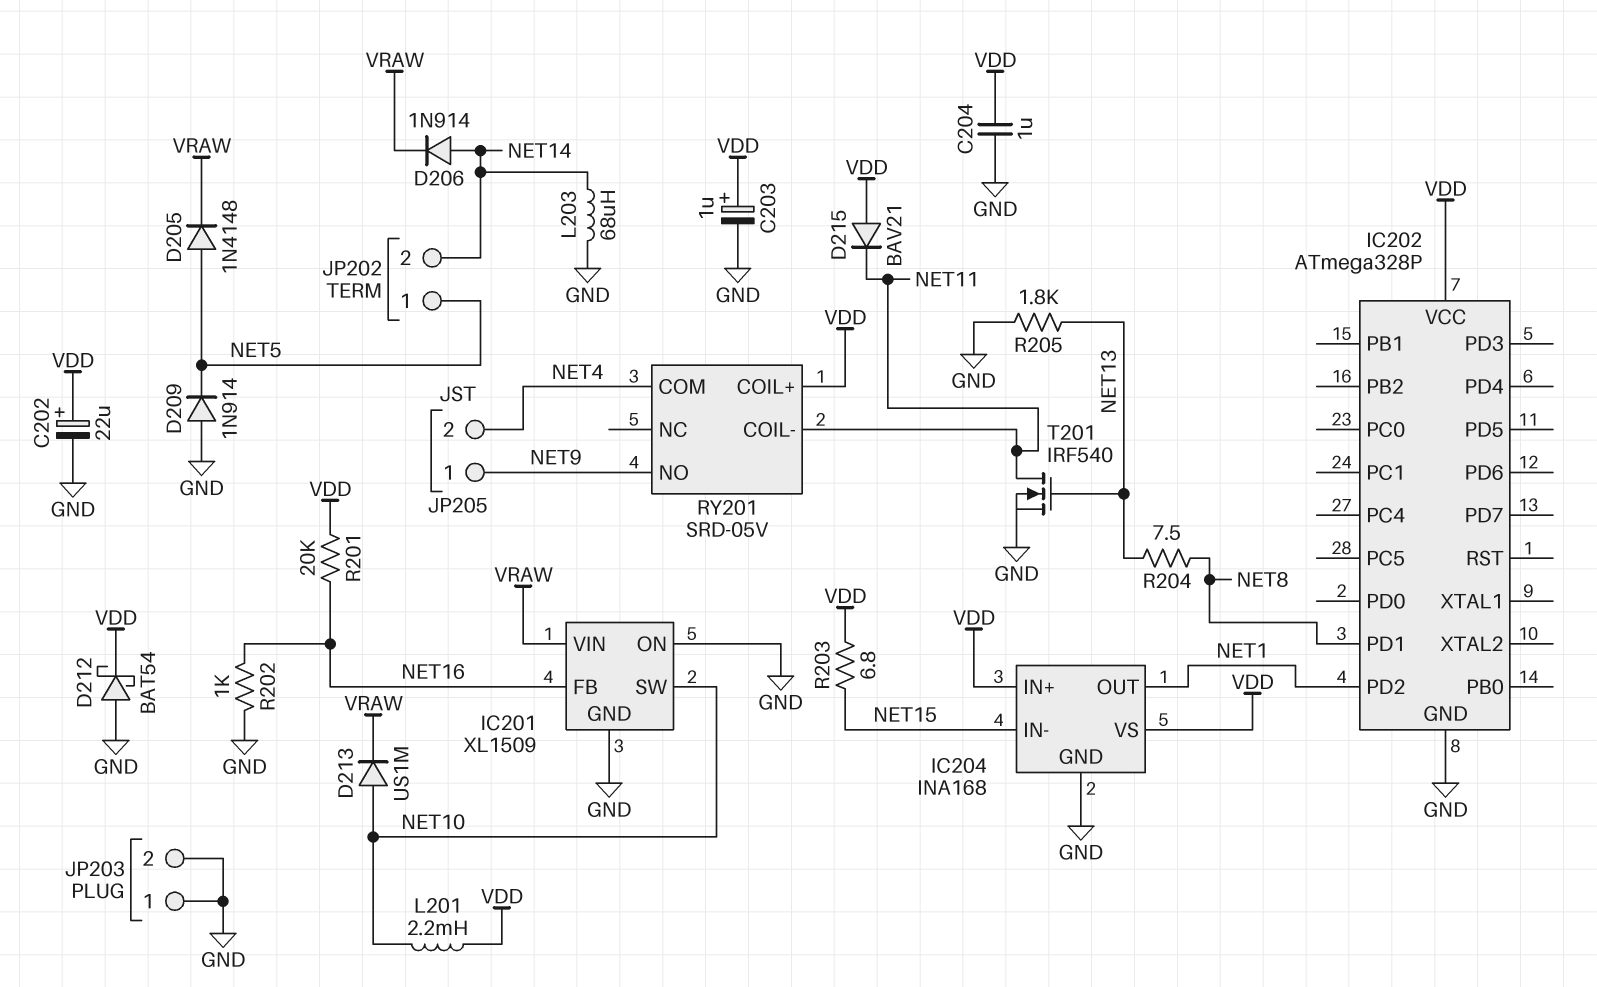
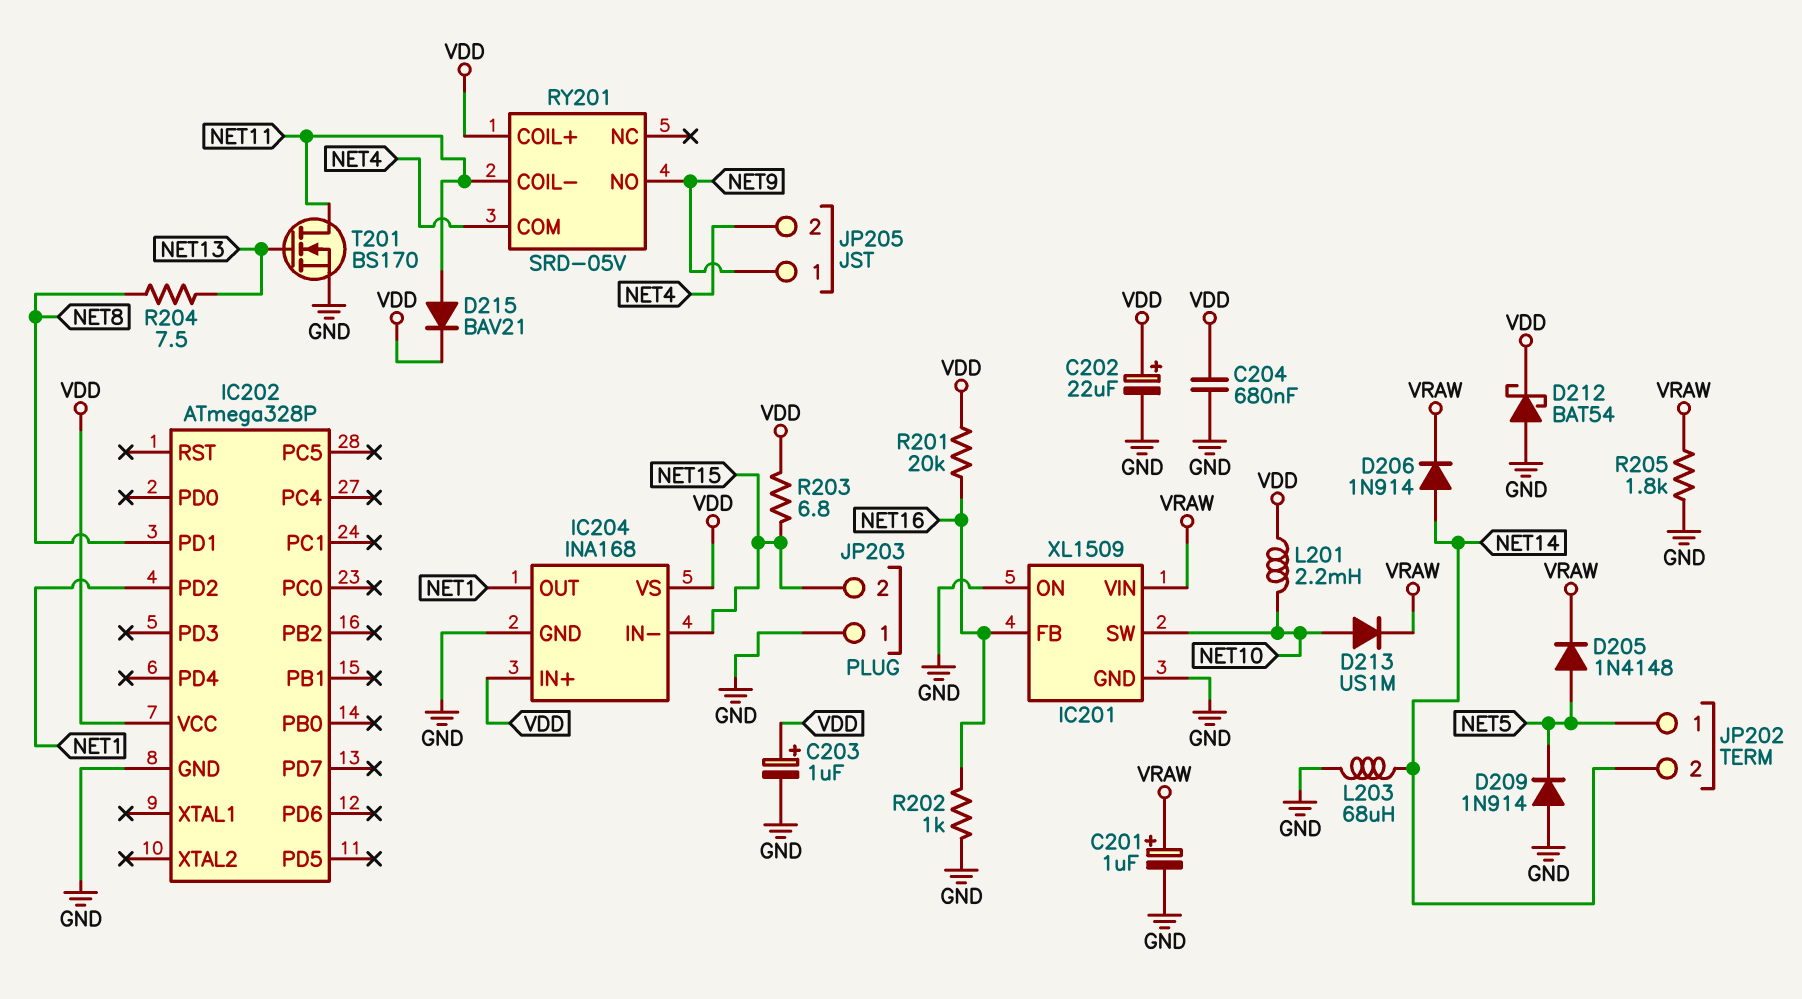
C201: none -> 1uF (plus VRAW, minus GND)
C204: 1uF (GND, VDD) -> 680nF (GND, VDD)
D215: diode BAV21 (A VDD, K NET11) -> diode BAV21 (A NET11, K VDD)
JP203 pin 2: GND -> NET15
R205: 1.8k (GND, NET13) -> 1.8k (GND, VRAW)
T201: NMOS IRF540 (G NET13, D NET11, S GND) -> NMOS BS170 (G NET13, D NET11, S GND)

